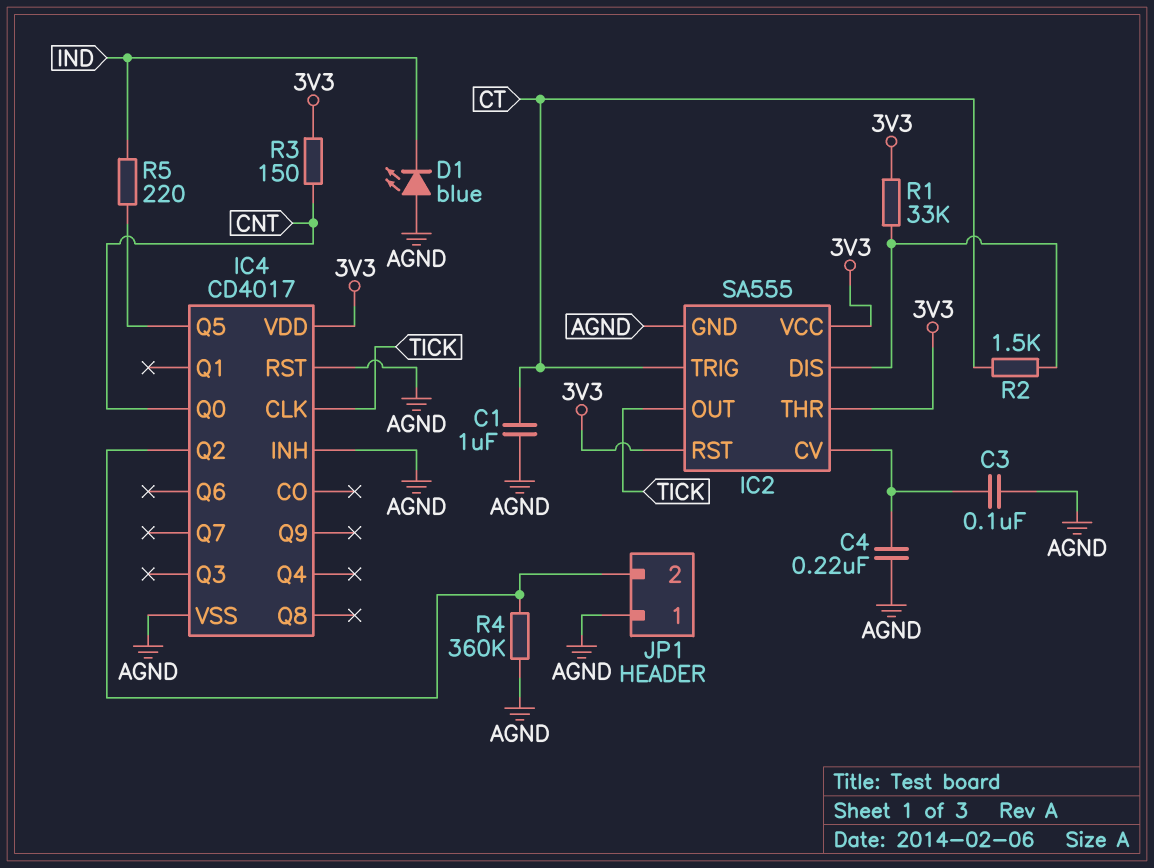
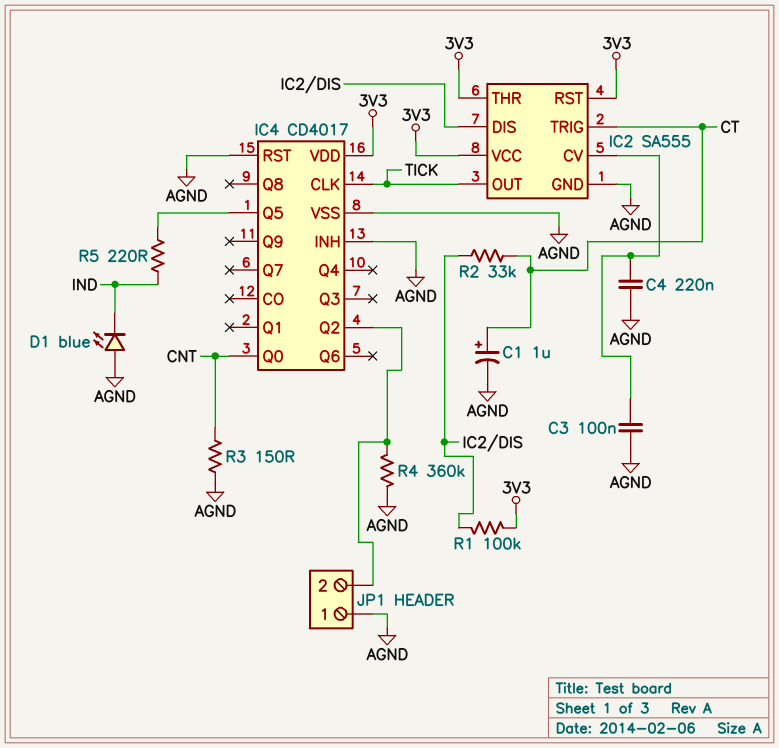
C1: 1uF (AGND, CT) -> 1uF (plus CT, minus AGND)
R1: 33k (3V3, IC2/DIS) -> 100k (3V3, IC2/DIS)
R2: 1.5k (CT, IC2/DIS) -> 33k (CT, IC2/DIS)
R3: 150 (3V3, CNT) -> 150 (AGND, CNT)

